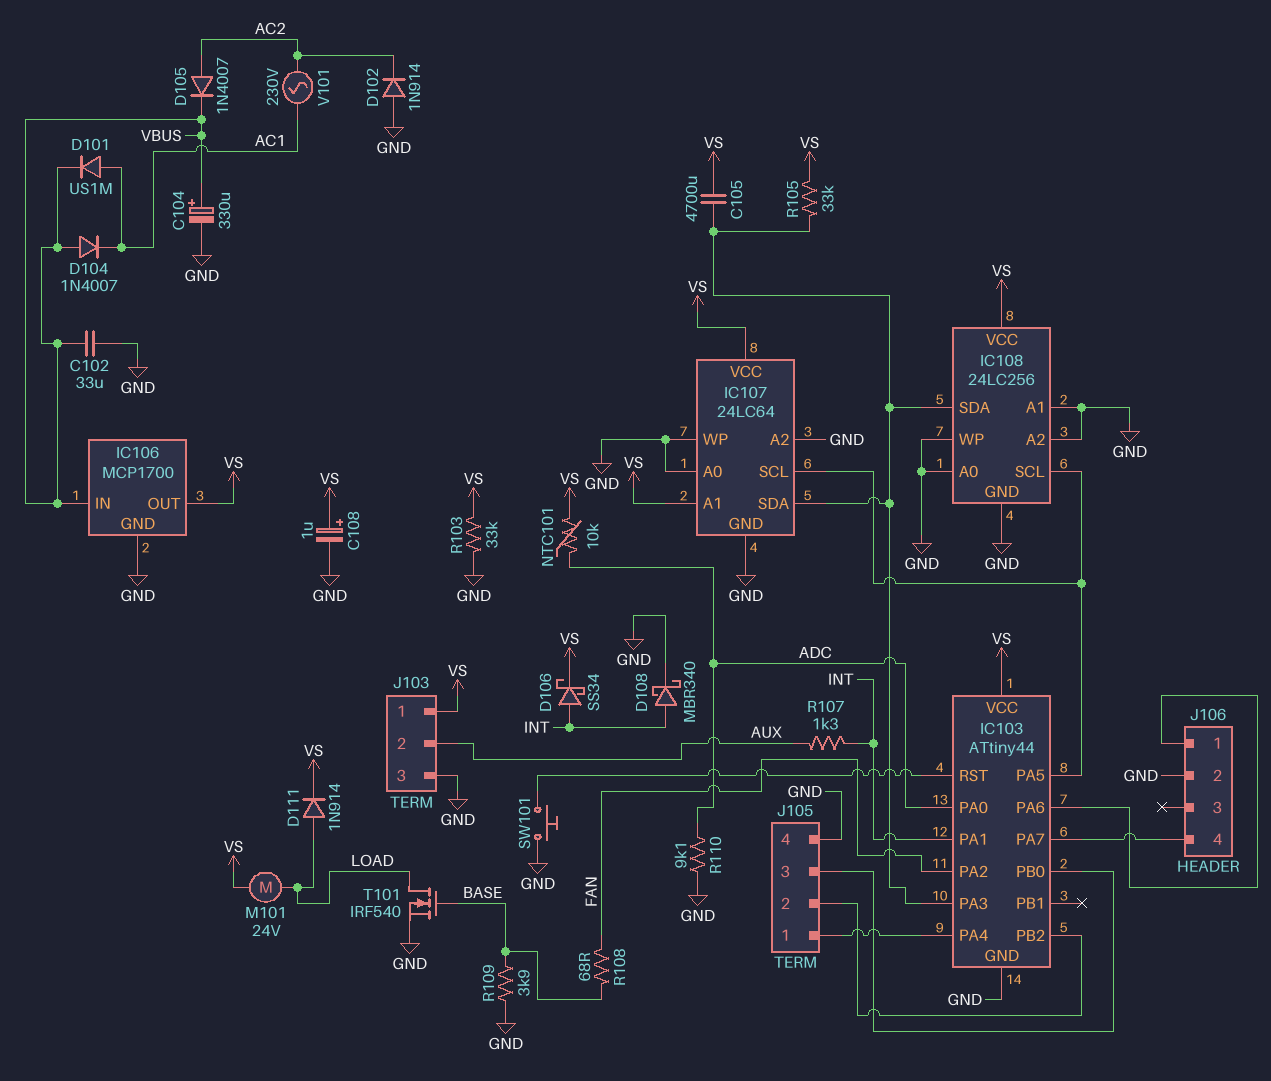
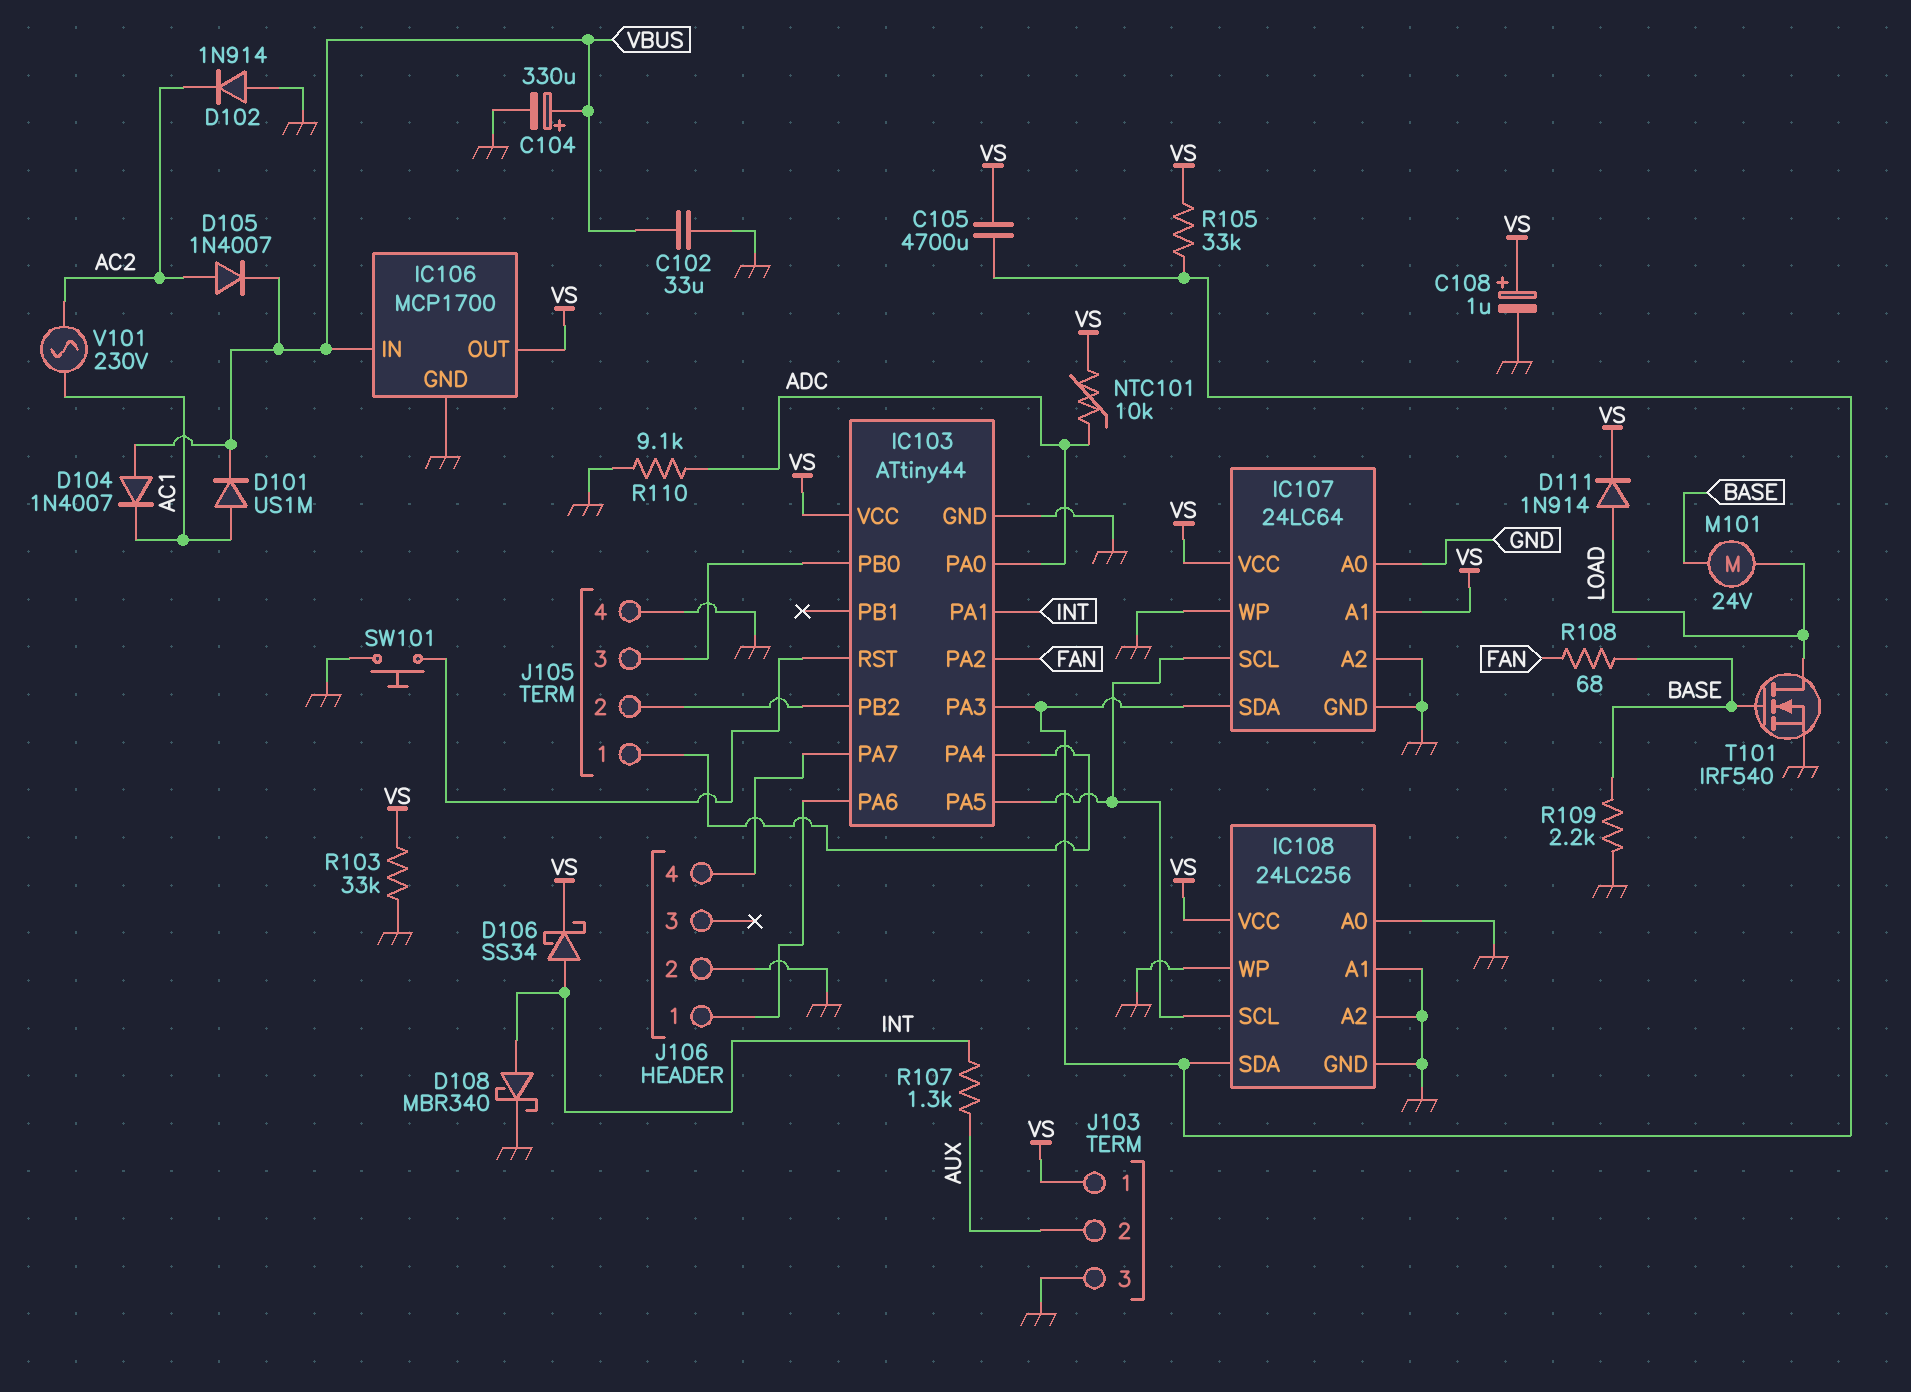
M101: motor 24V (LOAD, VS) -> motor 24V (BASE, LOAD)
R109: 3.9k (BASE, GND) -> 2.2k (BASE, GND)

